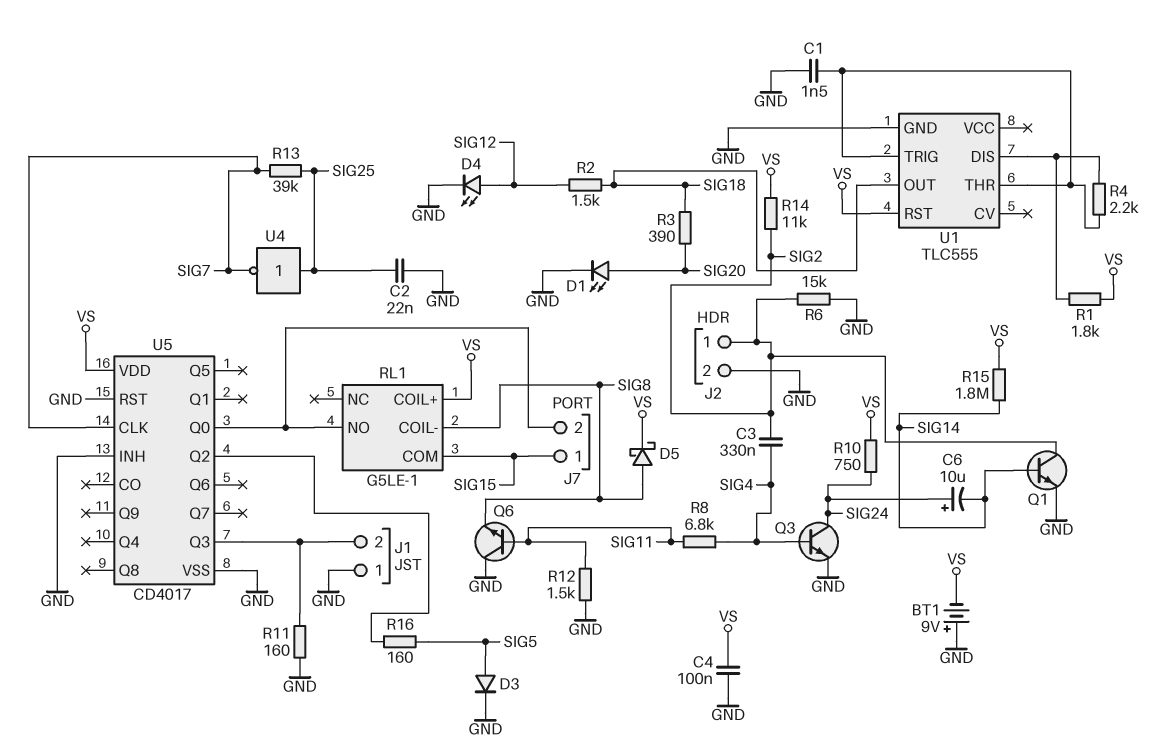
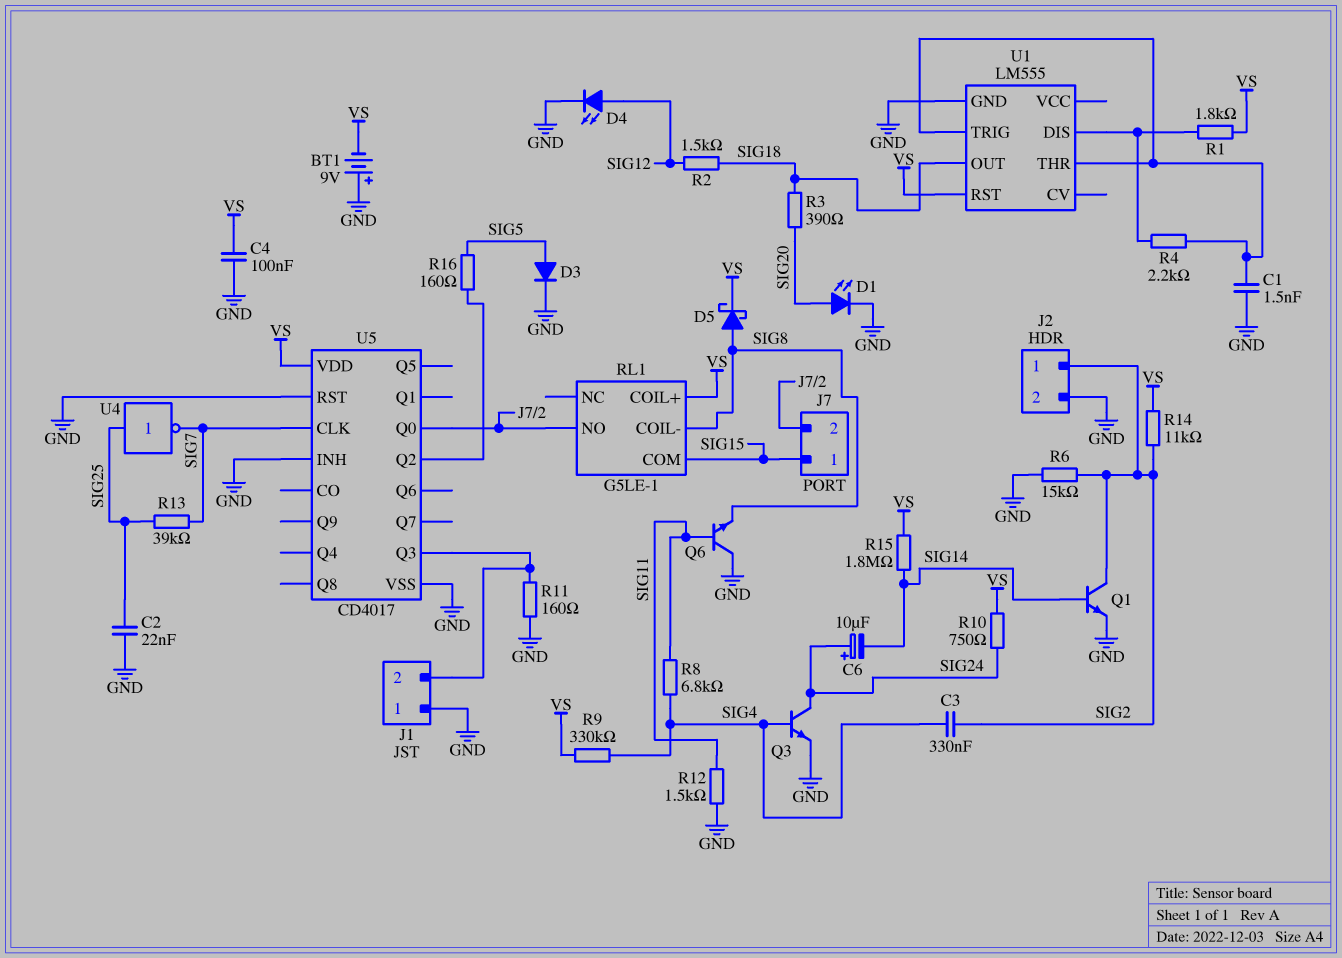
R9: none -> 330k (SIG4, VS)
U1: TLC555 -> LM555

